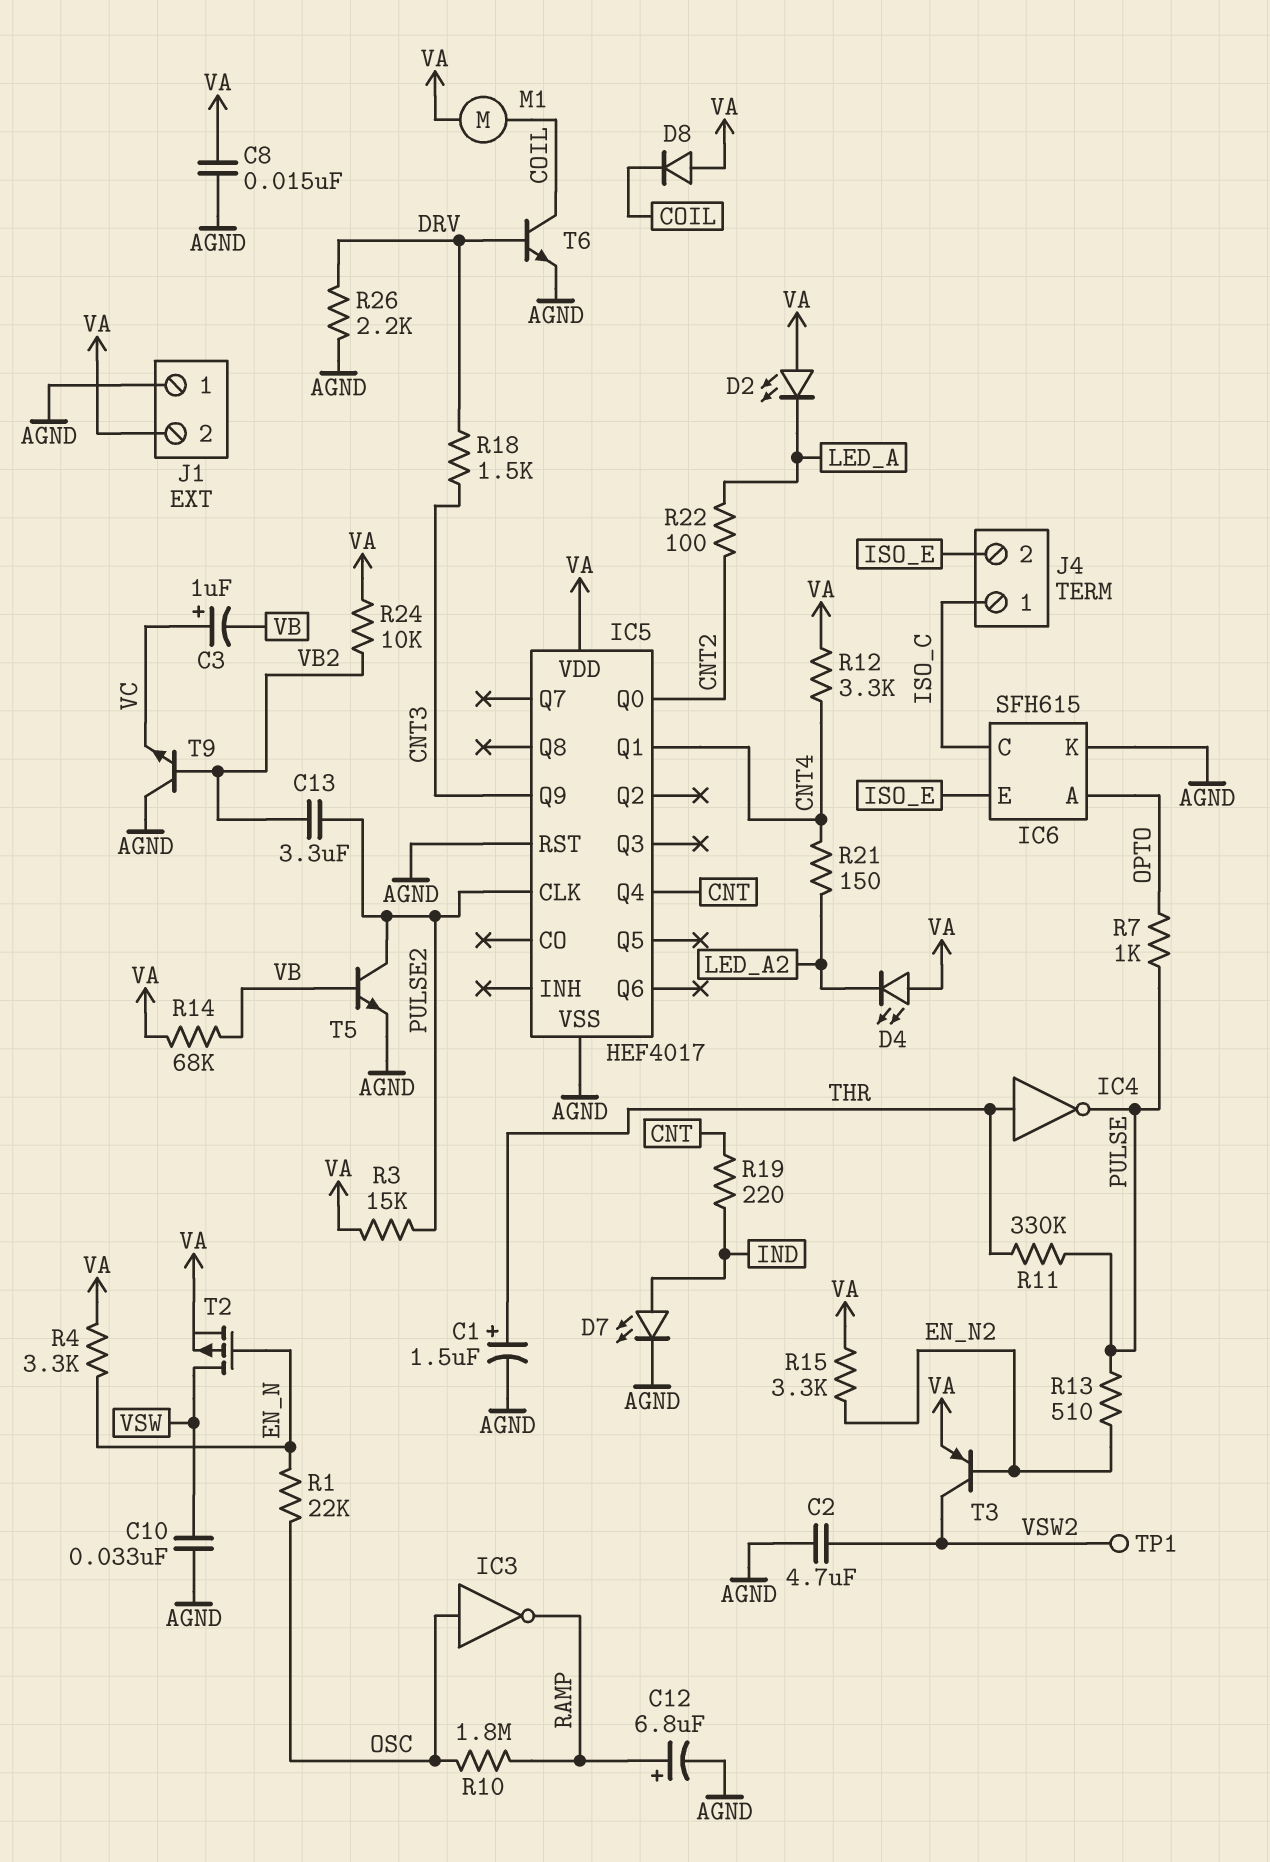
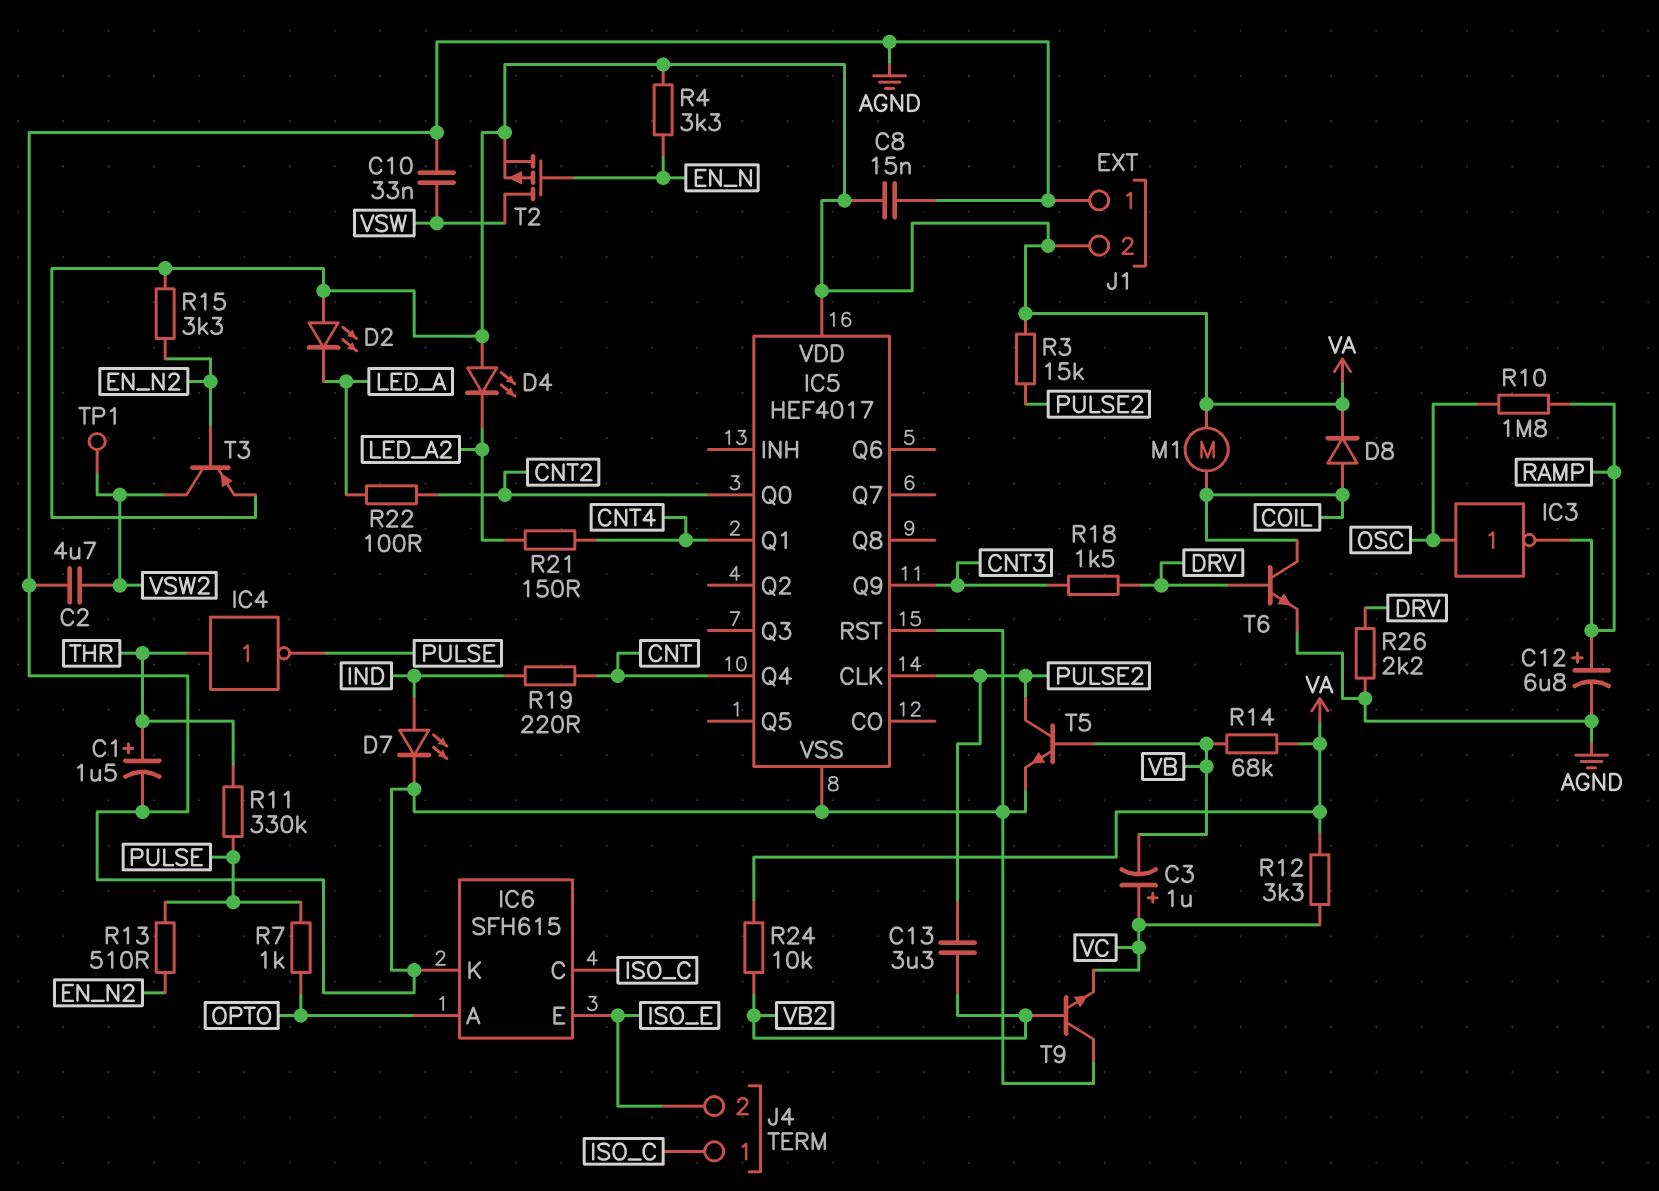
D8: diode (A VA, K COIL) -> diode (A COIL, K VA)
R1: 22k (EN_N, OSC) -> none
R12: 3.3k (CNT4, VA) -> 3.3k (VA, VC)

